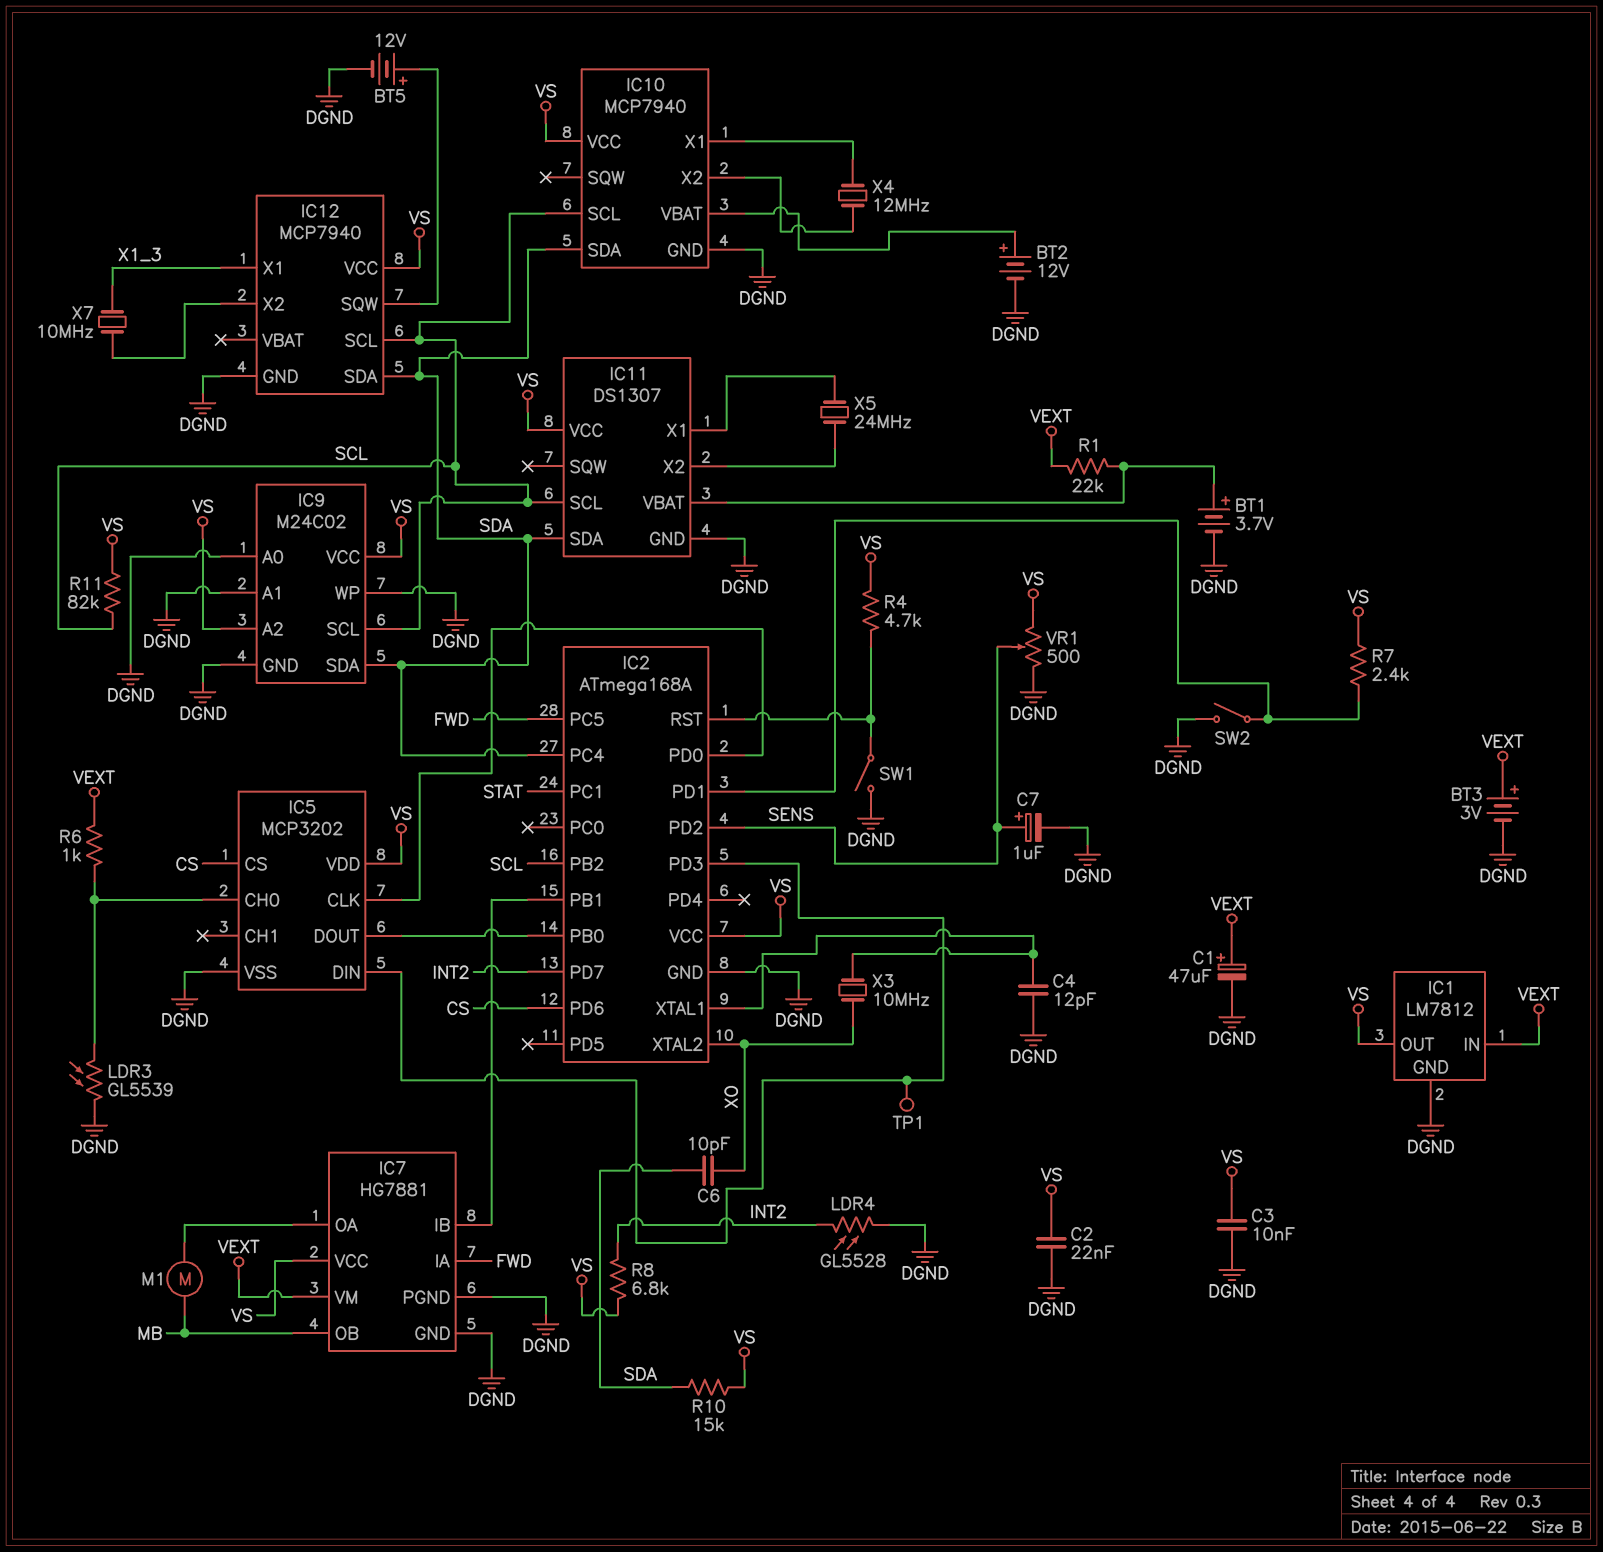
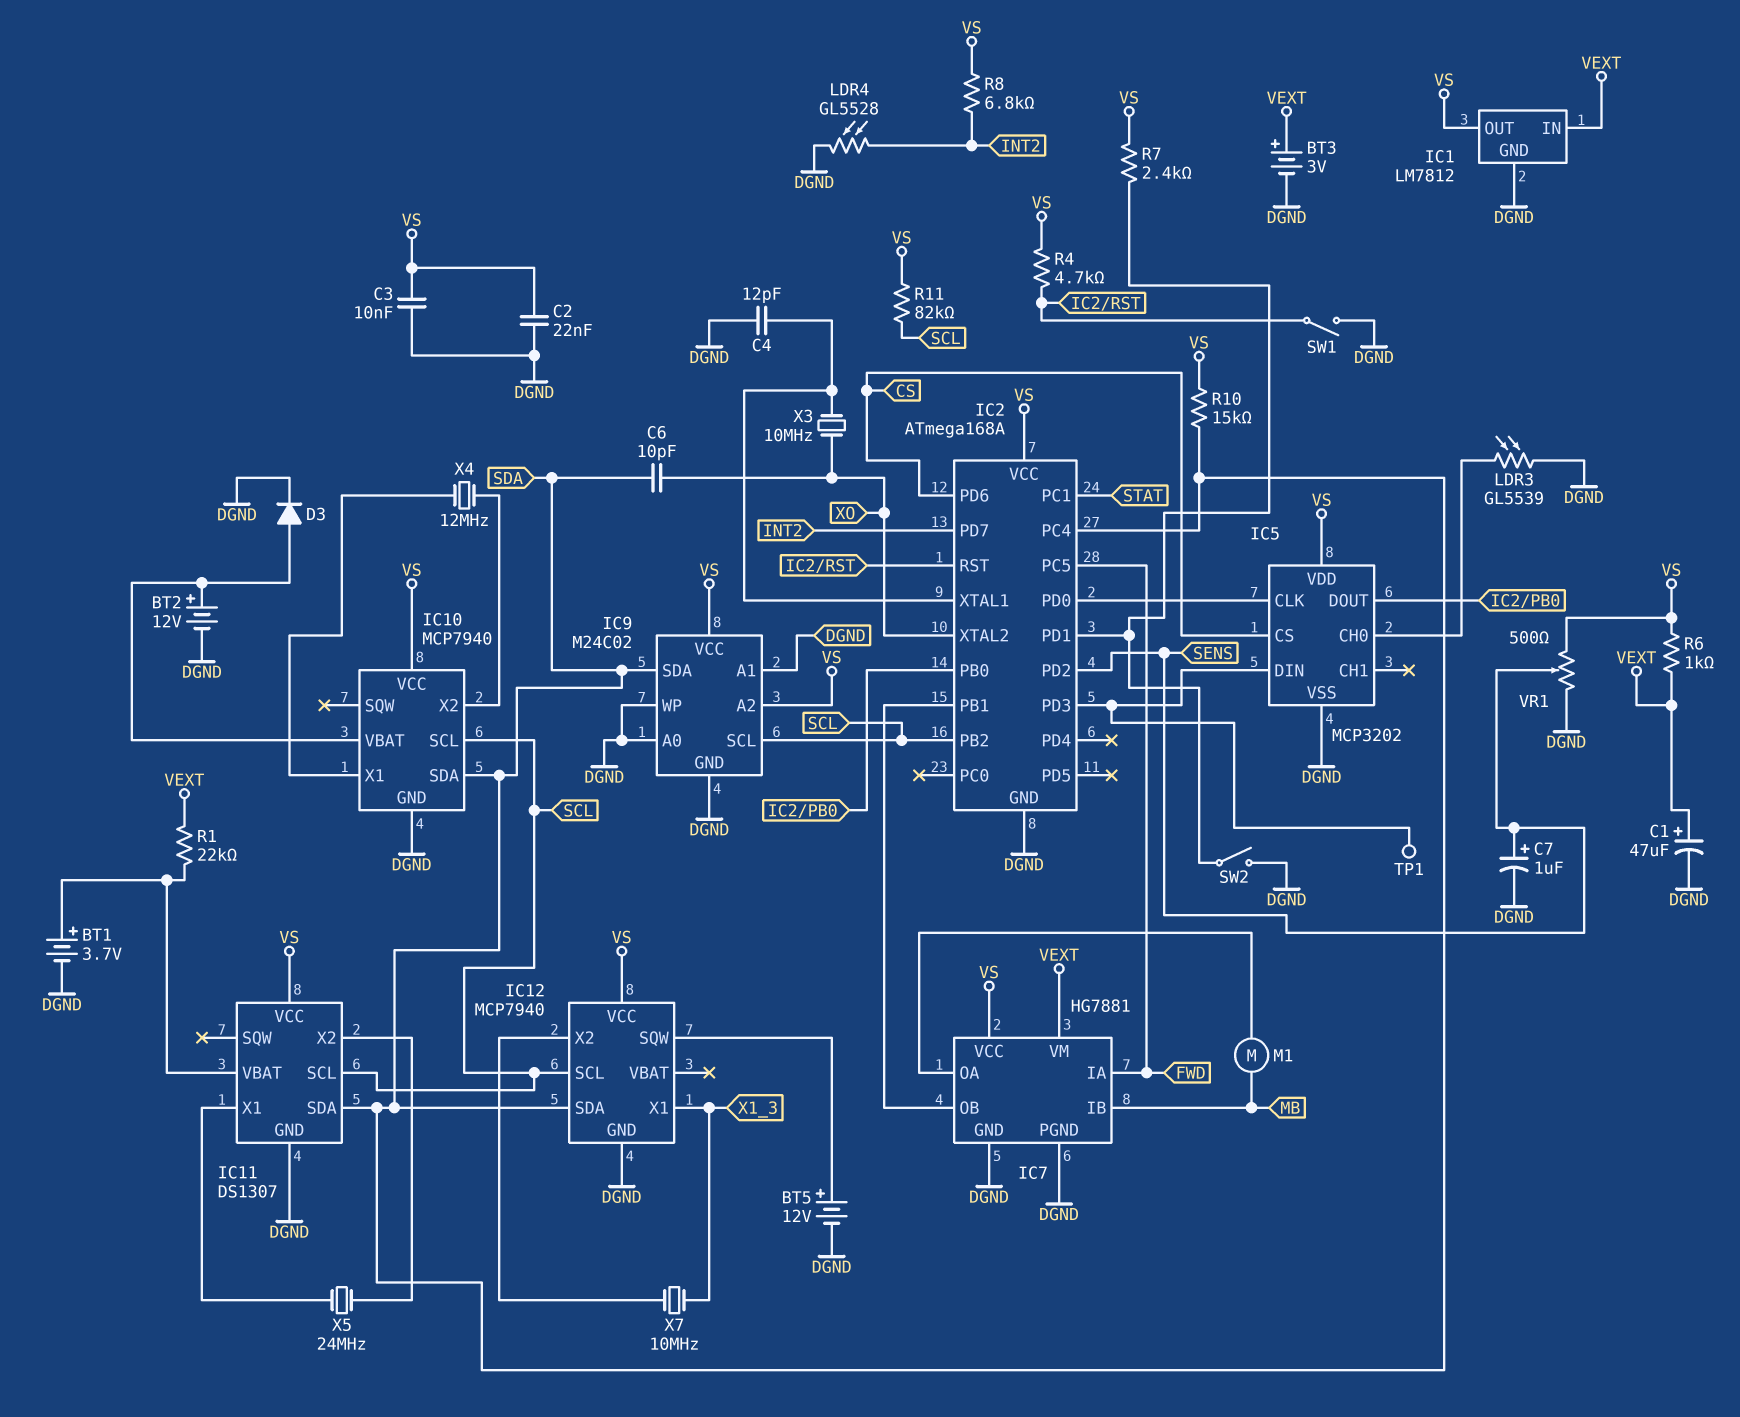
D3: none -> diode (A IC10/VBAT, K DGND)
IC7 pin IB: IC2/PB1 -> MB
IC7 pin OB: MB -> IC2/PB1
R6: 1k (IC5/CH0, VEXT) -> 1k (VEXT, VS)

